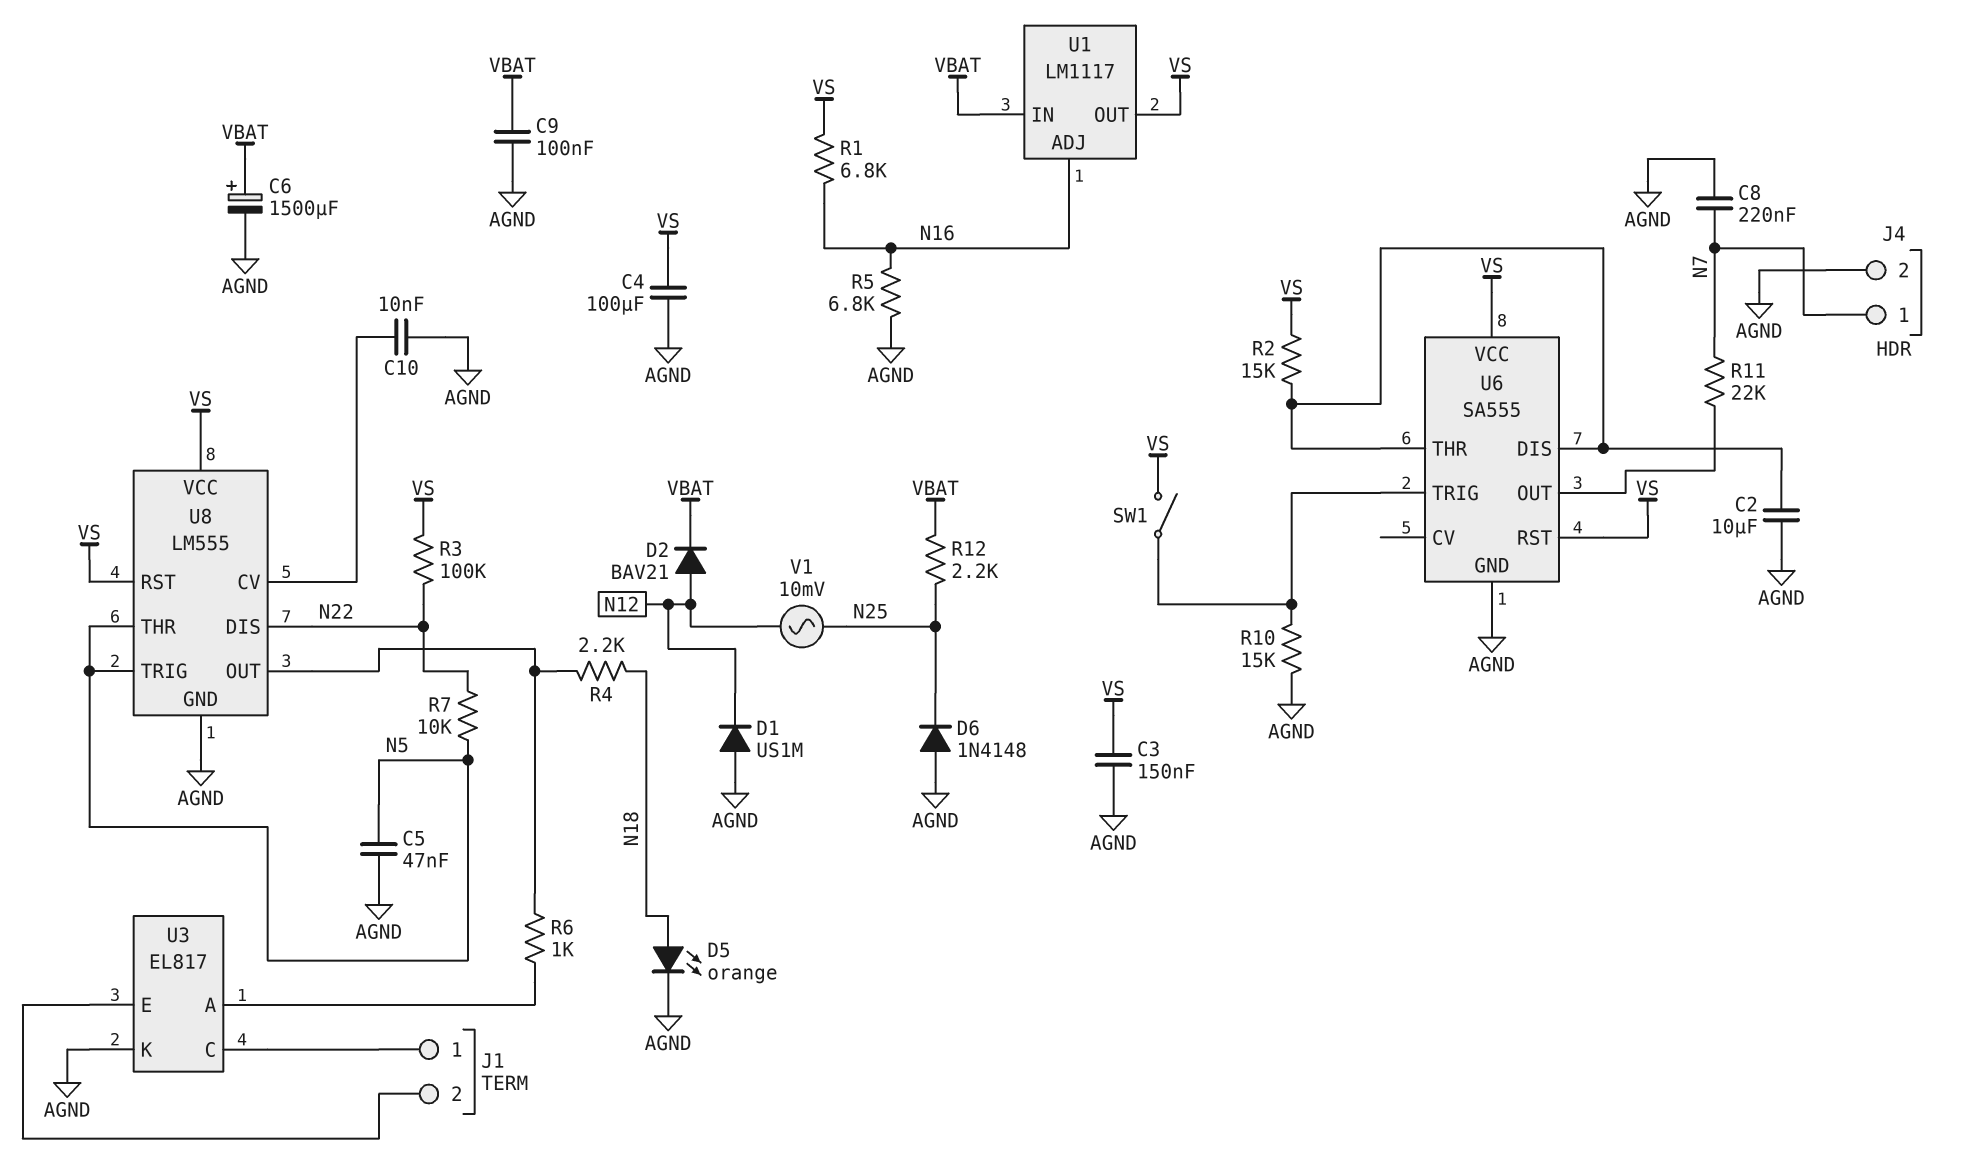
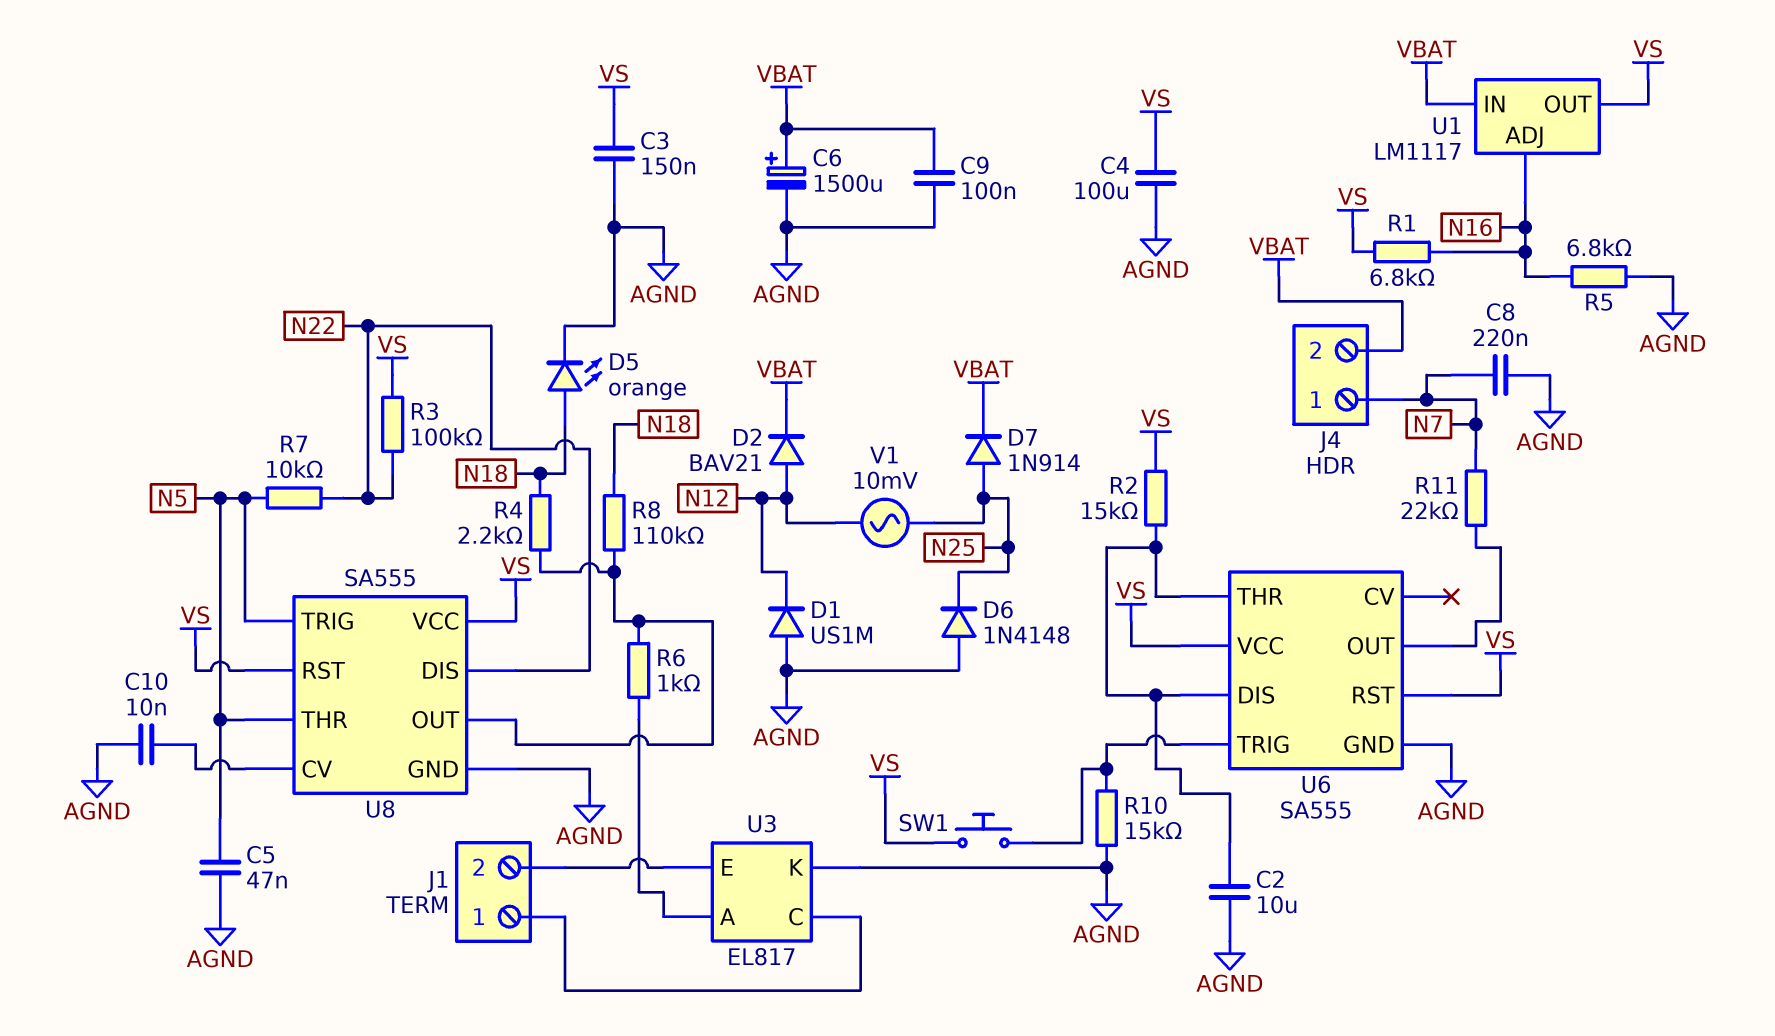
D7: none -> diode 1N914 (A N25, K VBAT)
J4 pin 2: AGND -> VBAT
R8: none -> 110k (N18, U8/OUT)
R12: 2.2k (N25, VBAT) -> none
SW1: switch (U6/TRIG, VS) -> button (U6/TRIG, VS)
U8: LM555 -> SA555

